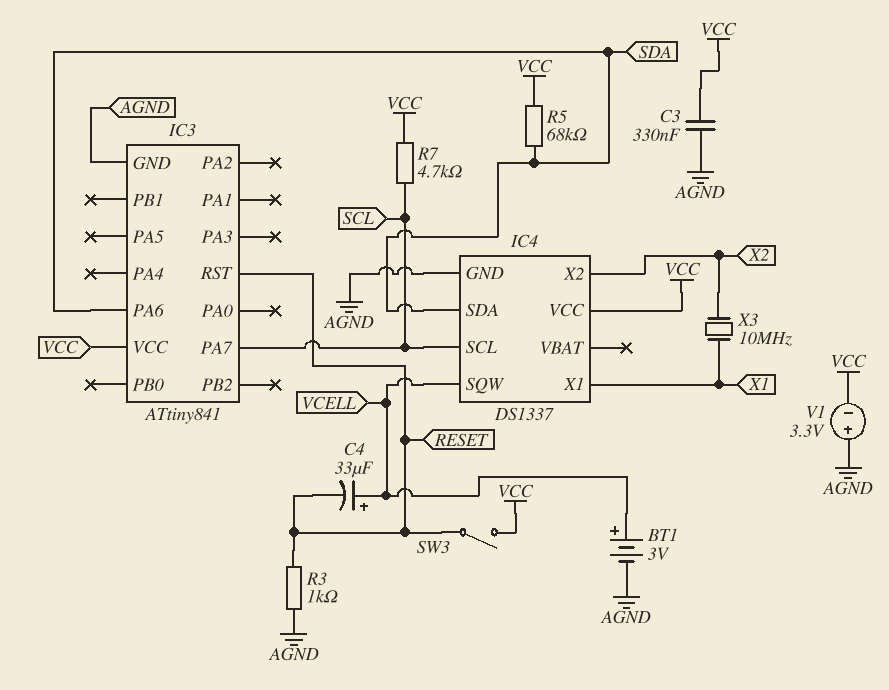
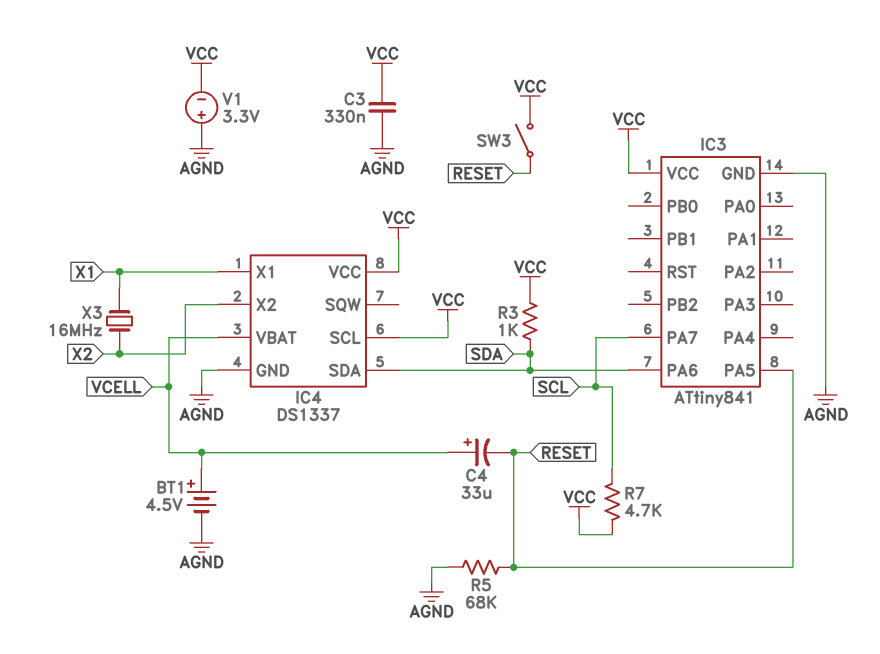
BT1: 3V (plus VCELL, minus AGND) -> 4.5V (plus VCELL, minus AGND)
IC3 pin PA5: none -> RESET
IC3 pin RST: RESET -> none
IC4 pin SCL: SCL -> VCC
IC4 pin SQW: VCELL -> none
IC4 pin VBAT: none -> VCELL
R3: 1k (AGND, RESET) -> 1k (SDA, VCC)
R5: 68k (SDA, VCC) -> 68k (AGND, RESET)
X3: 10MHz (X1, X2) -> 16MHz (X1, X2)

